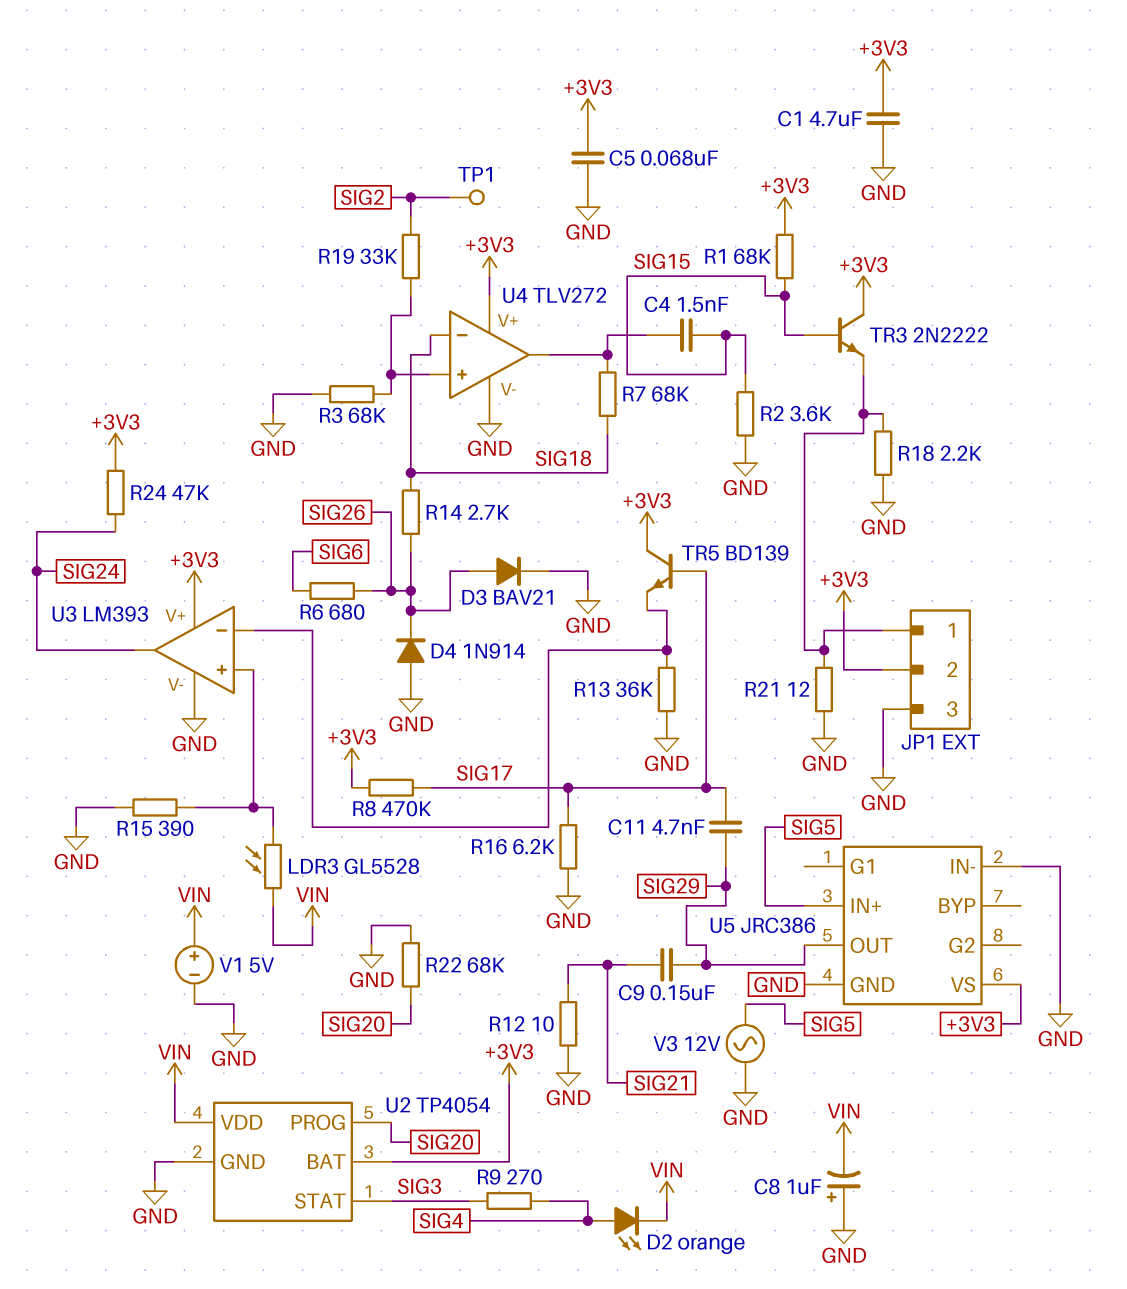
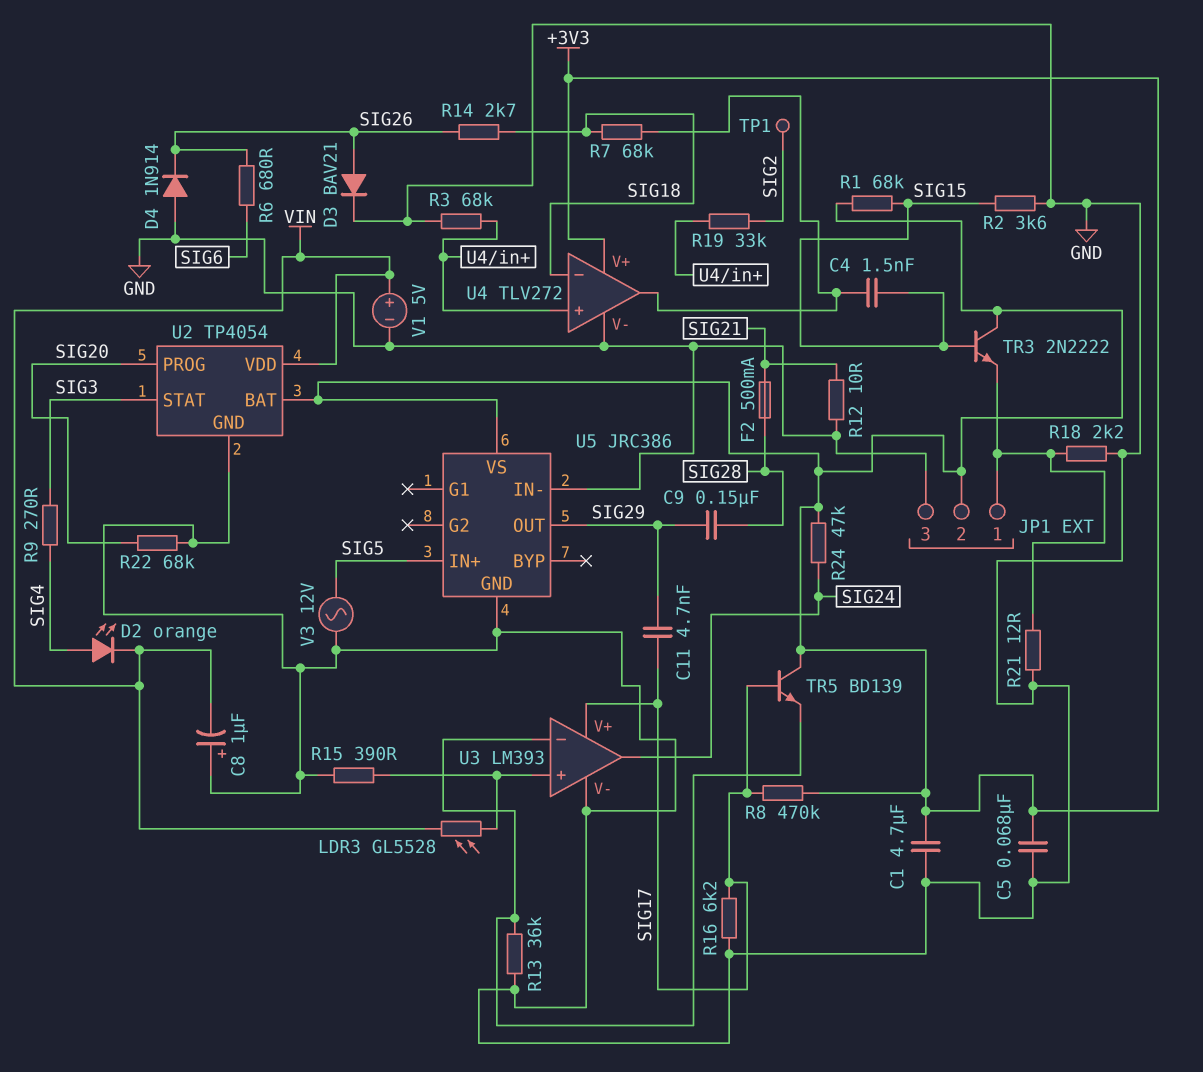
C9: 150nF (SIG21, SIG29) -> 150nF (SIG28, SIG29)
F2: none -> 500mA (SIG21, SIG28)
U3 pin V+: +3V3 -> SIG17

